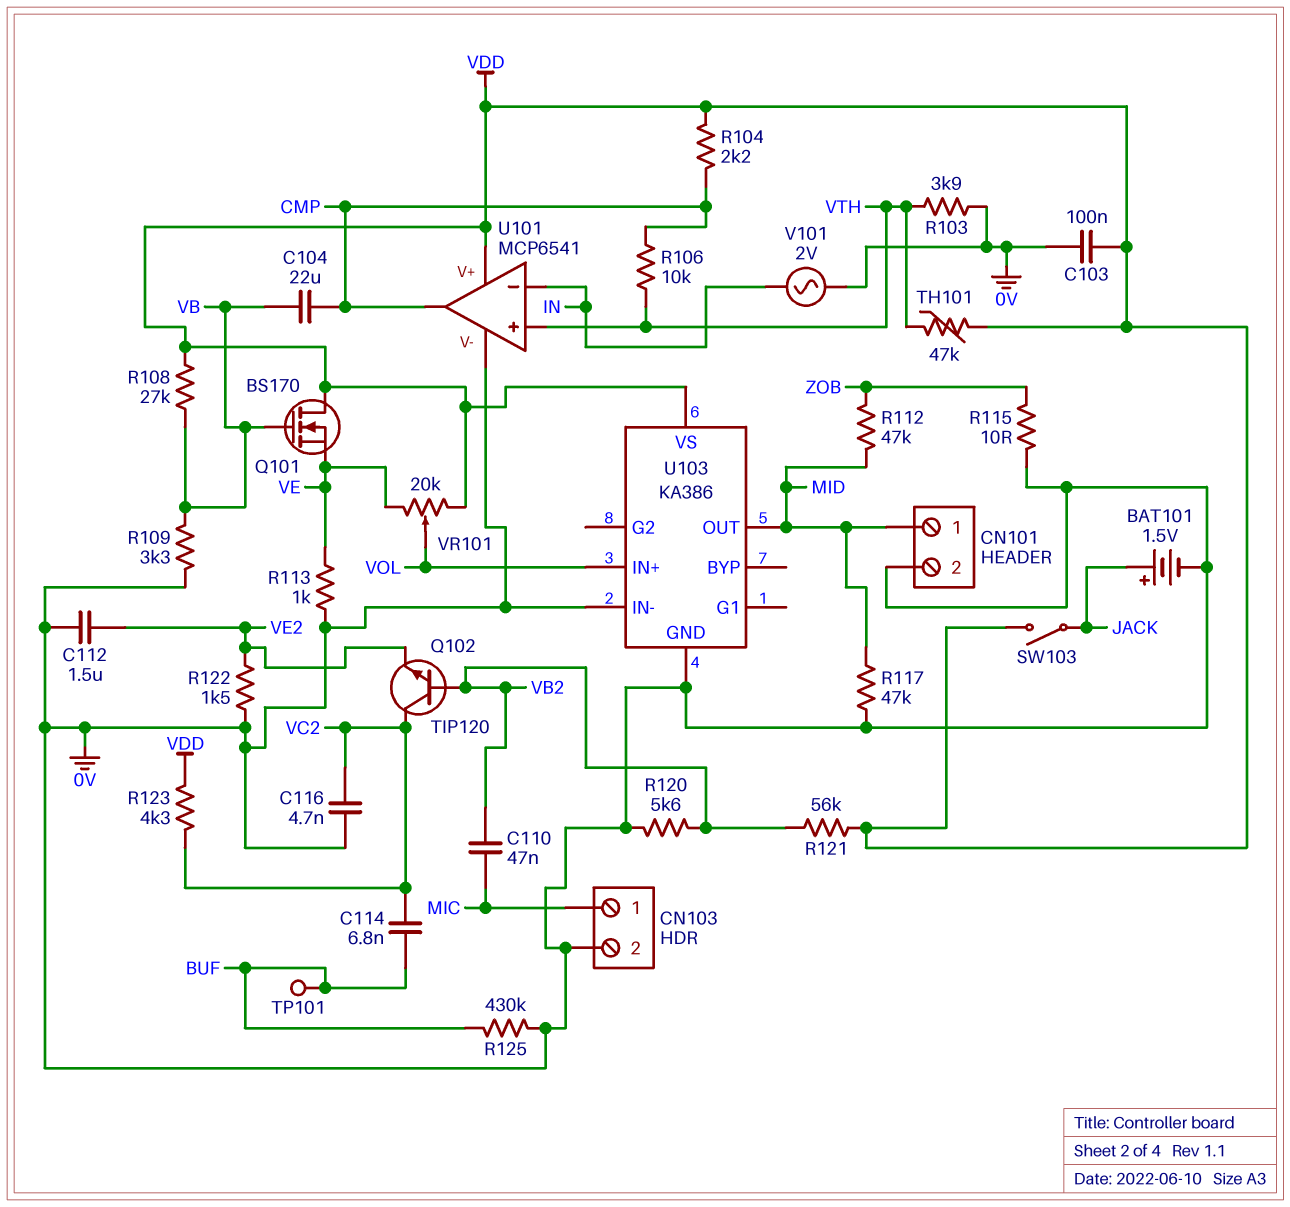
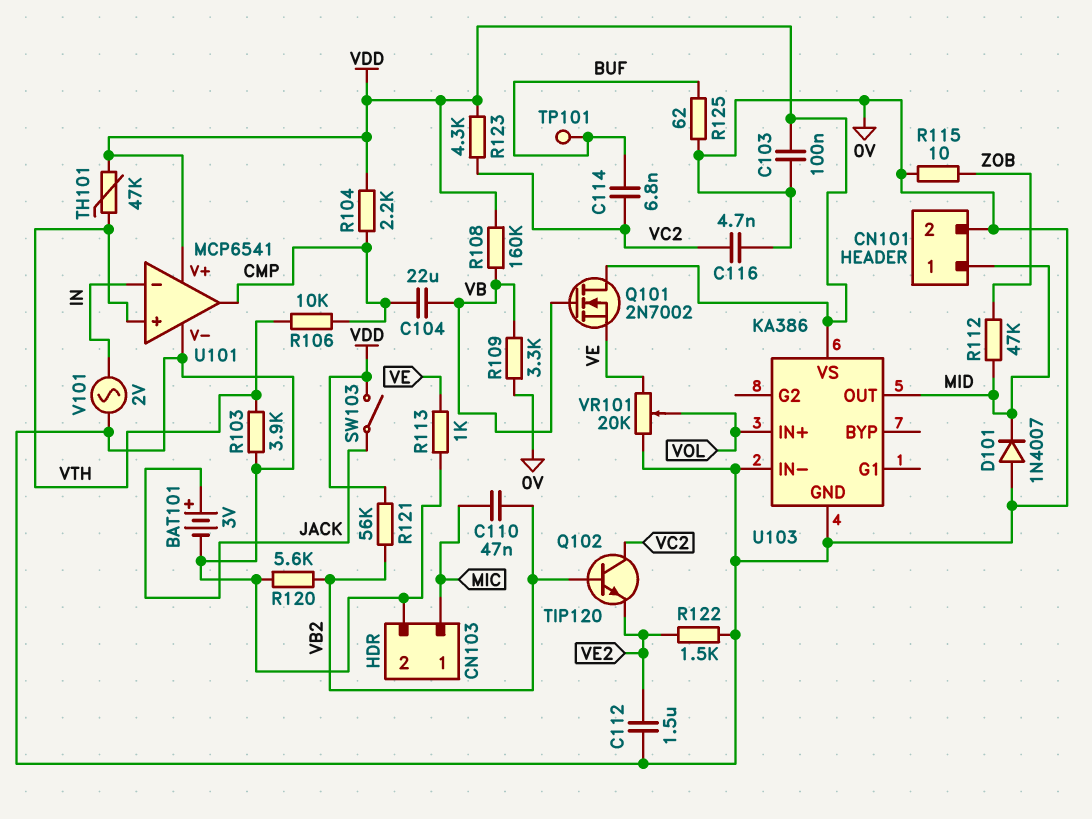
BAT101: 1.5V (plus JACK, minus 0V) -> 3V (plus JACK, minus 0V)
D101: none -> diode 1N4007 (A 0V, K MID)
Q101: NMOS BS170 (G VB, D VDD, S VE) -> NMOS 2N7002 (G VB, D VDD, S VE)
R108: 27k (VB, VDD) -> 160k (VB, VDD)
R117: 47k (0V, MID) -> none
R125: 430k (0V, BUF) -> 62 (0V, BUF)
VR101: 20k (VDD, VE, wiper VOL) -> 20k (0V, VE, wiper VOL)

